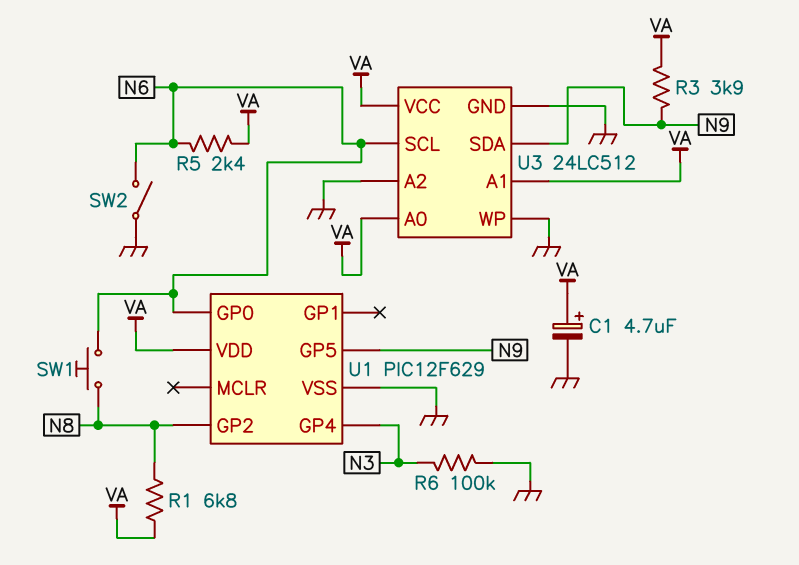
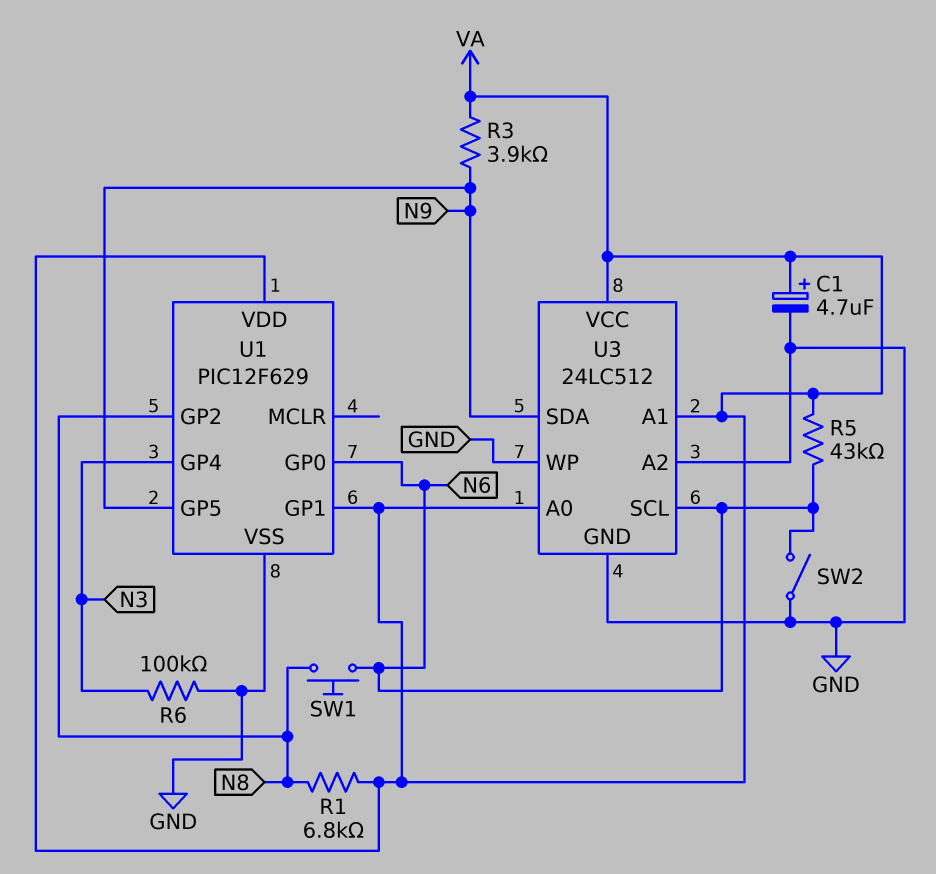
R5: 2.4k (N6, VA) -> 43k (N6, VA)
U1 pin GP1: none -> VA

